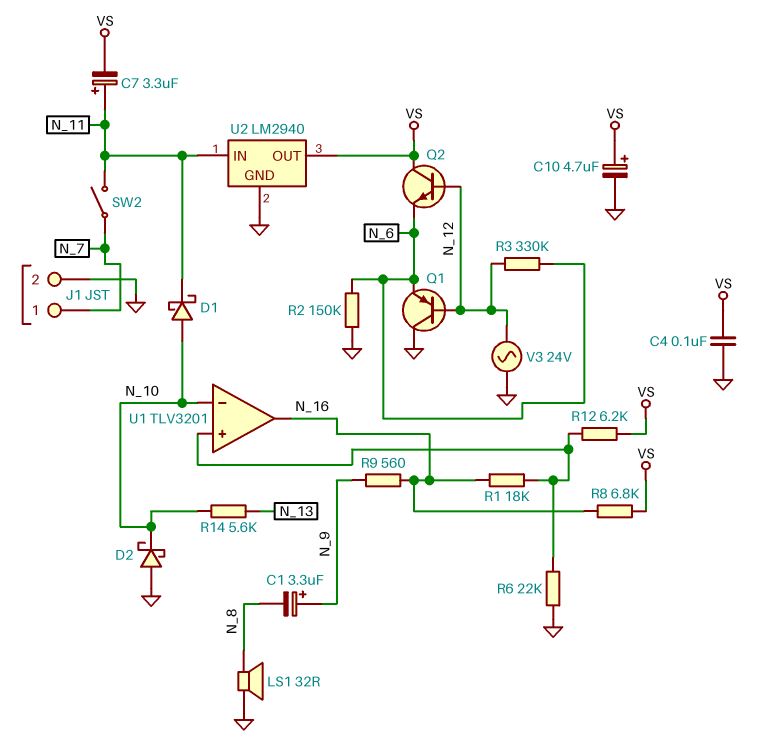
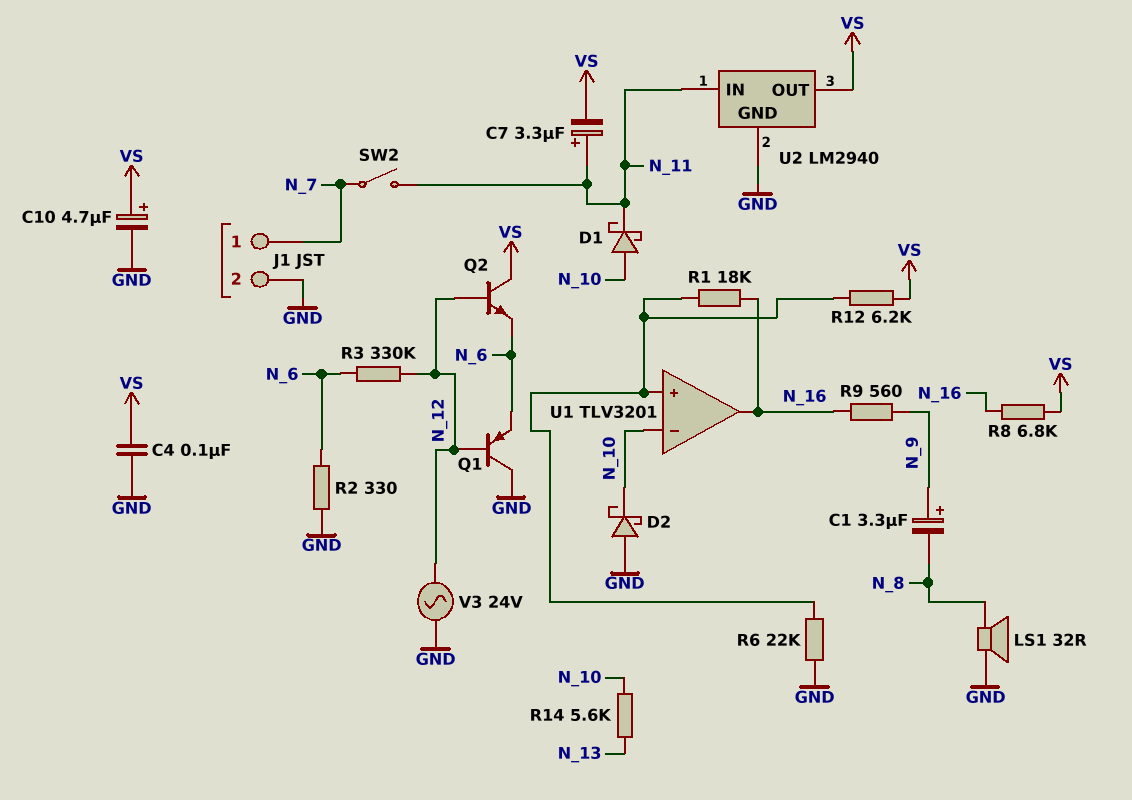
R2: 150k (GND, N_6) -> 330 (GND, N_6)

